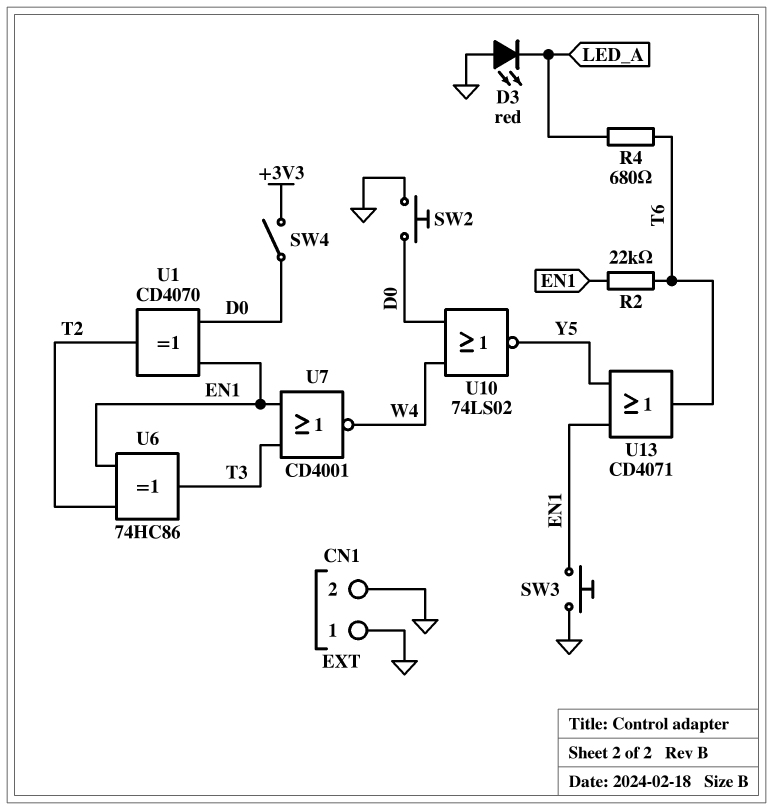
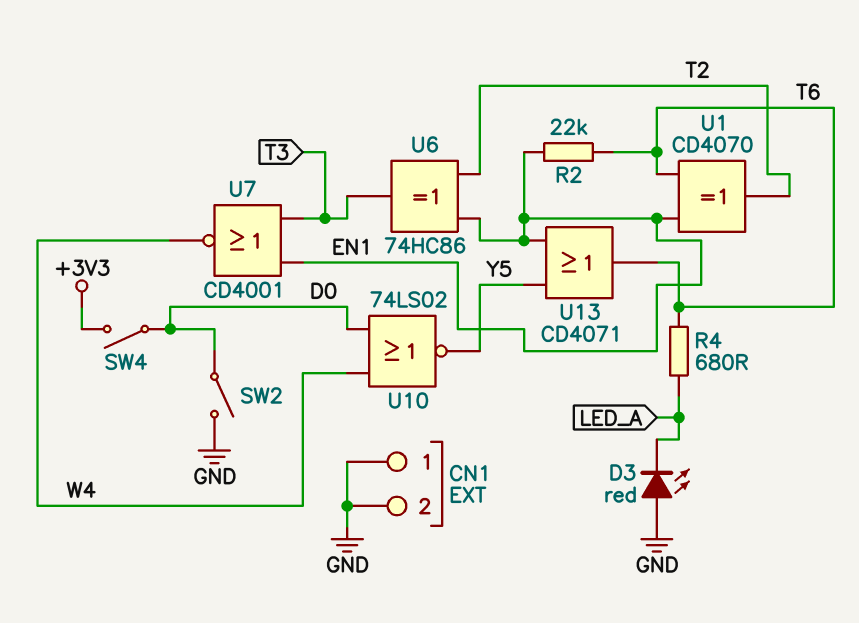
SW2: button (D0, GND) -> switch (D0, GND)
SW3: button (EN1, GND) -> none
U1: XOR CD4070 (in D0, in EN1, out T2) -> XOR CD4070 (in EN1, in T6, out T2)

